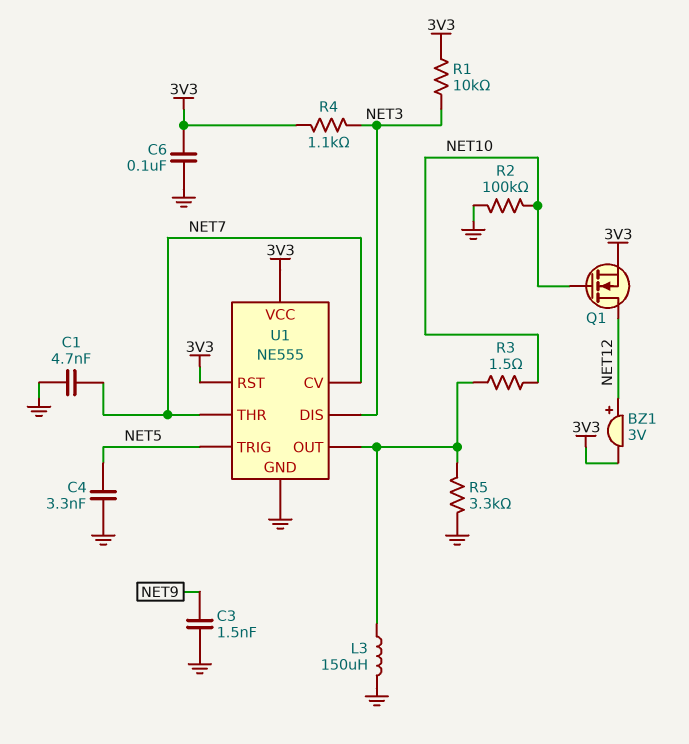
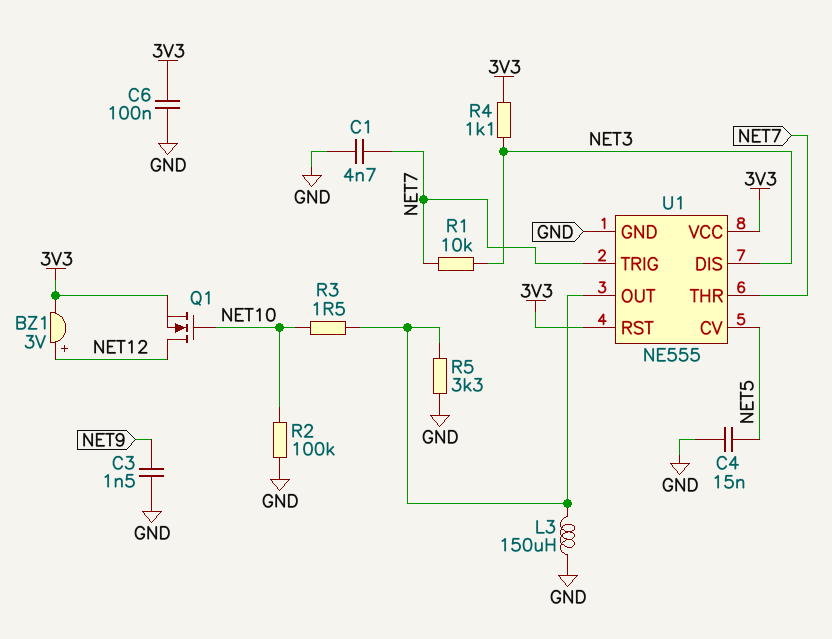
C4: 3.3nF (GND, NET5) -> 15nF (GND, NET5)
R1: 10k (3V3, NET3) -> 10k (NET3, NET7)
U1 pin CV: NET7 -> NET5
U1 pin TRIG: NET5 -> NET7

